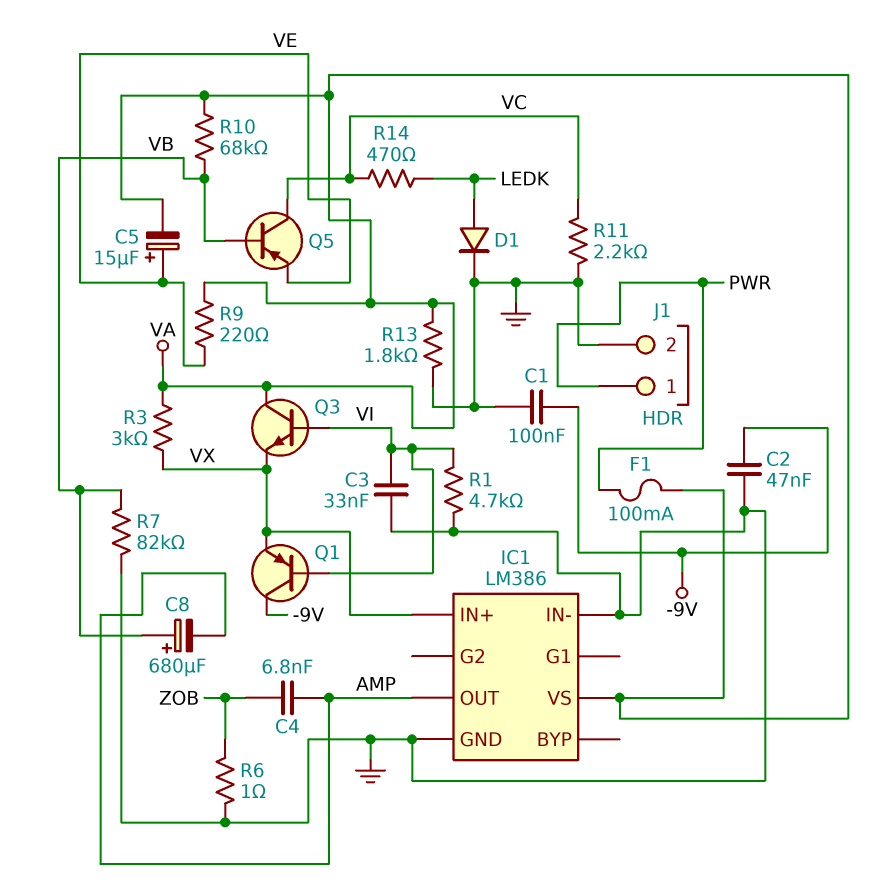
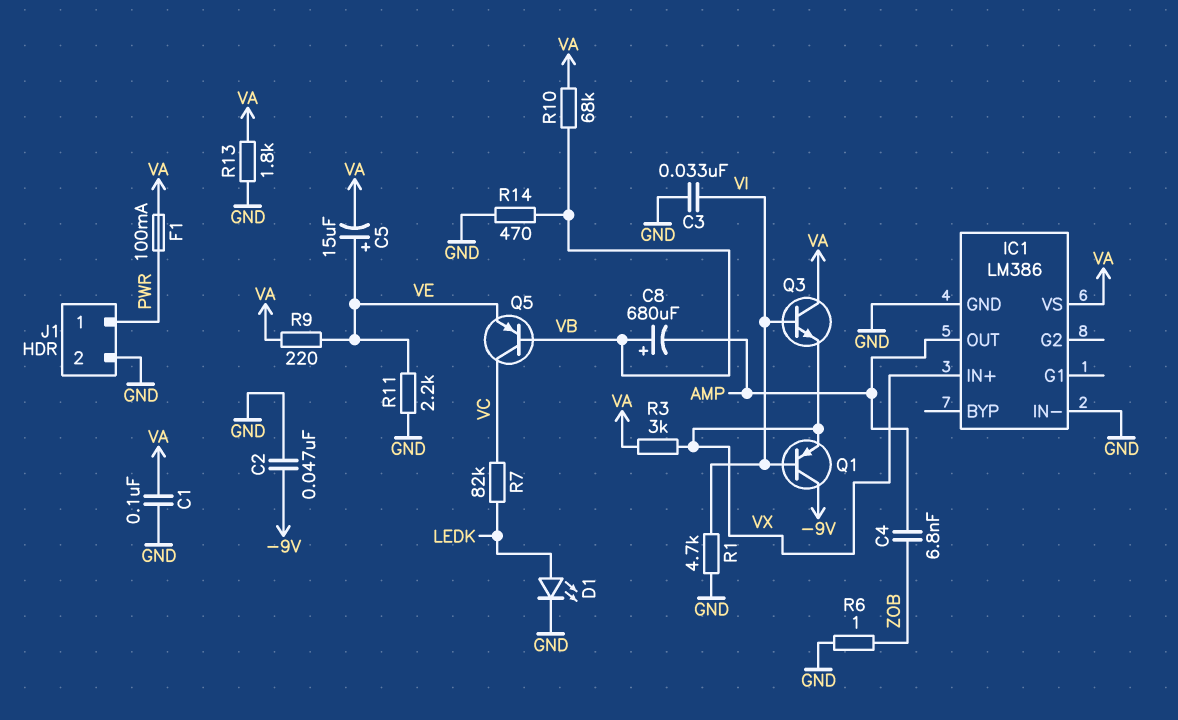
C1: 100nF (-9V, GND) -> 100nF (GND, VA)
D1: diode (A LEDK, K GND) -> LED (A LEDK, K GND)
R7: 82k (GND, VB) -> 82k (LEDK, VC)
R11: 2.2k (GND, VC) -> 2.2k (GND, VE)
R14: 470 (LEDK, VC) -> 470 (GND, VB)

